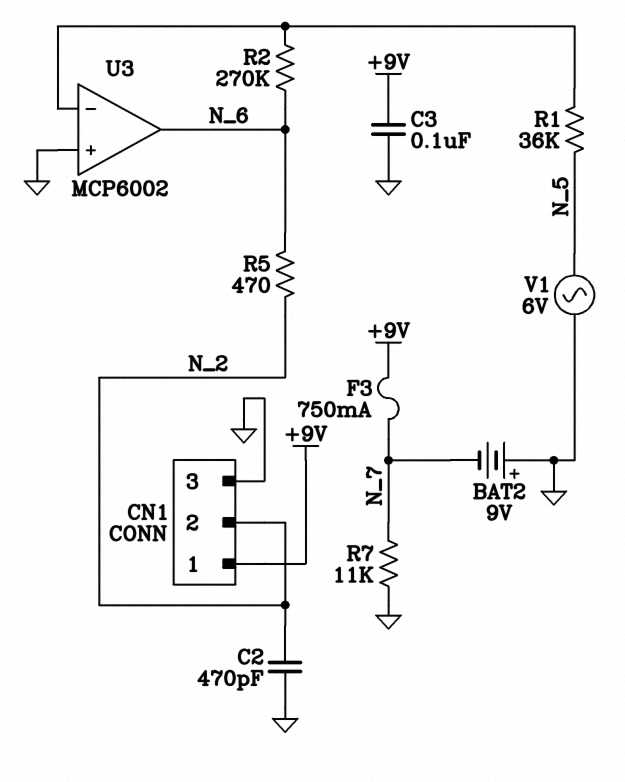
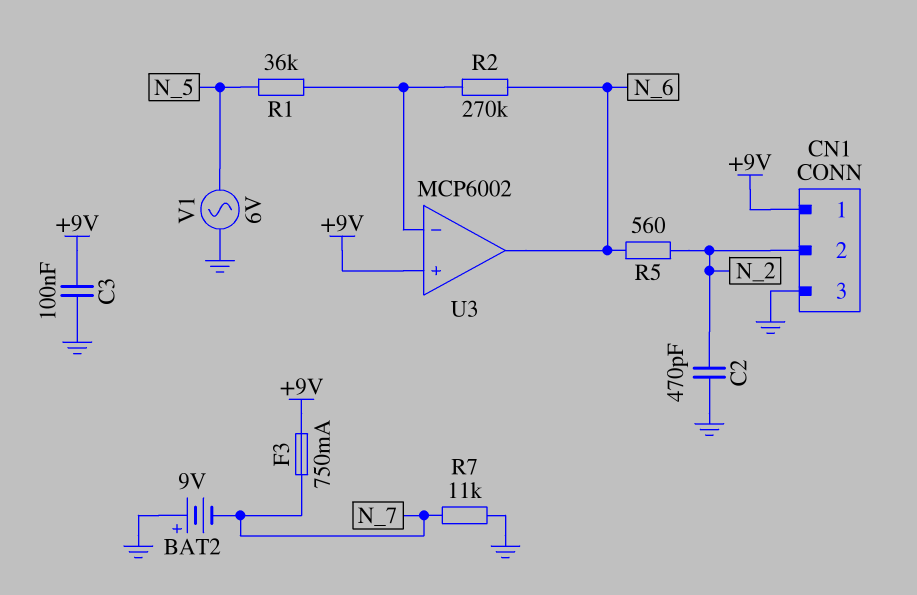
R5: 470 (N_2, N_6) -> 560 (N_2, N_6)
U3 pin in+: GND -> +9V

